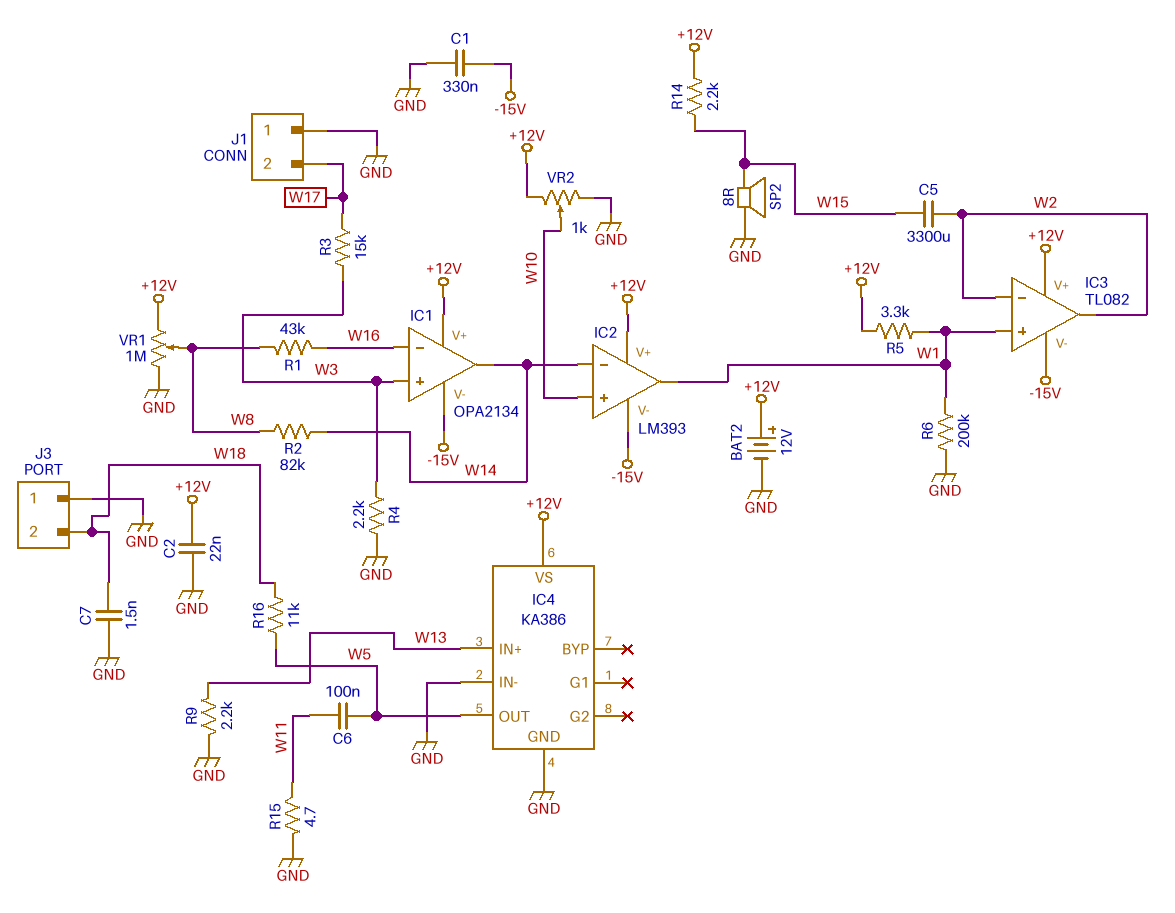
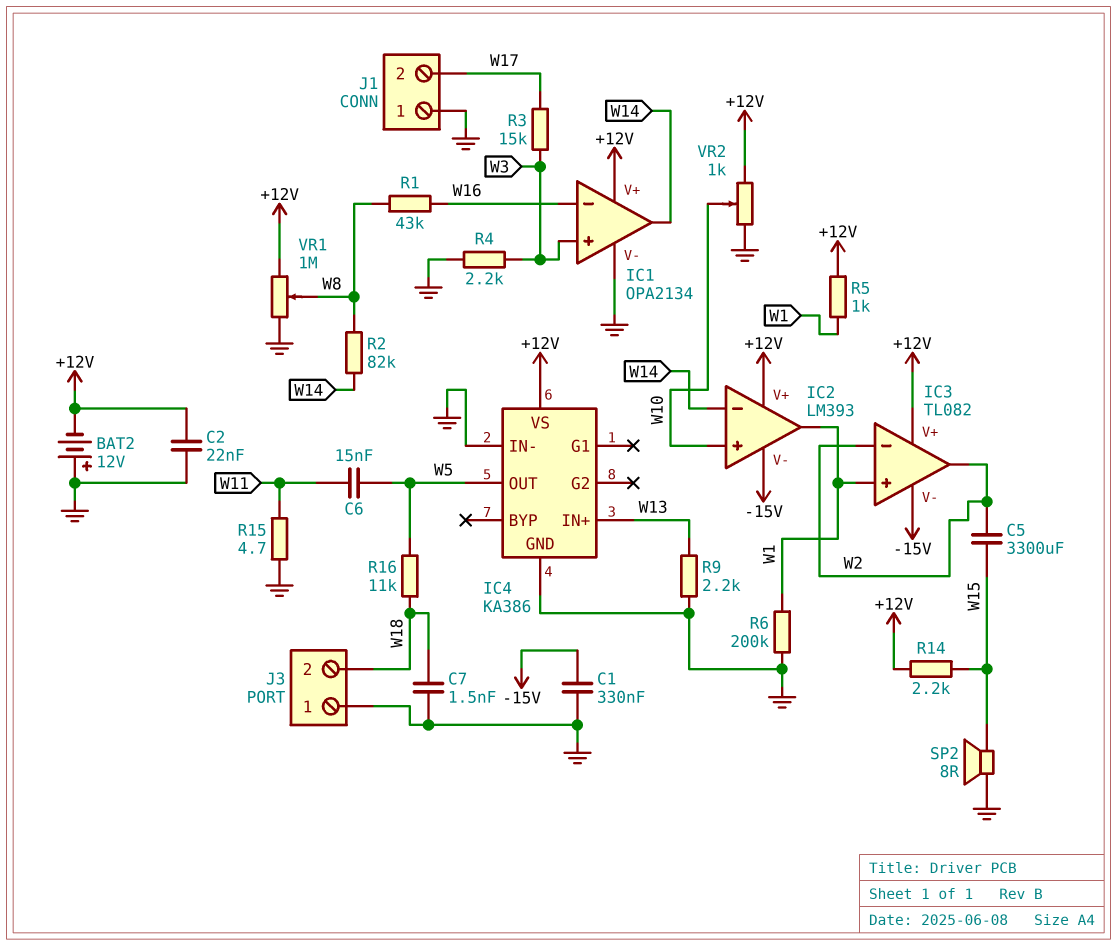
BAT2: 12V (plus +12V, minus GND) -> 12V (plus GND, minus +12V)
C6: 100nF (W5, W11) -> 15nF (W5, W11)
IC1 pin V-: -15V -> GND
R5: 3.3k (+12V, W1) -> 1k (+12V, W1)

